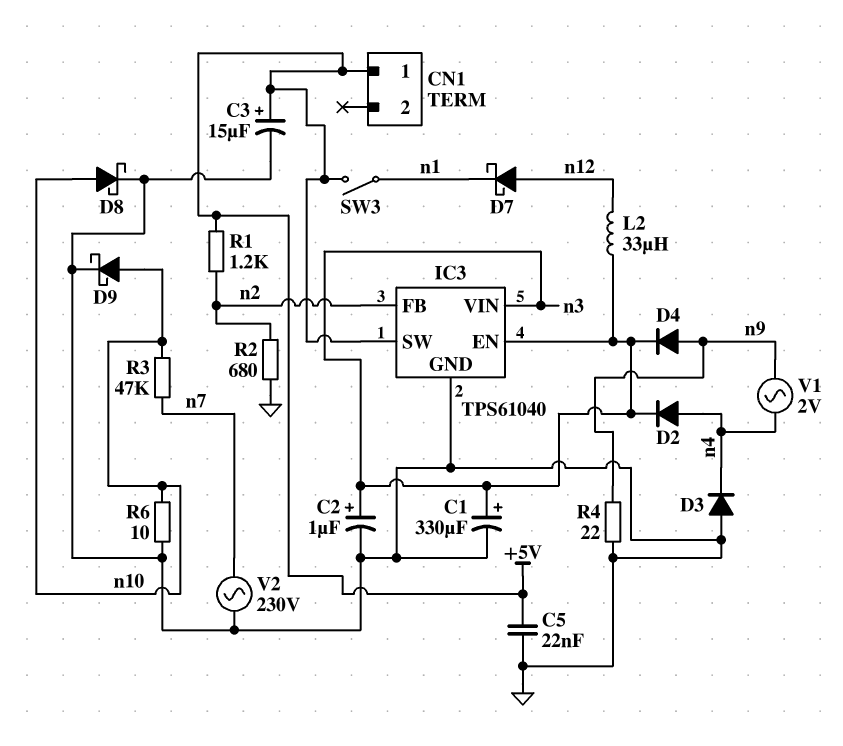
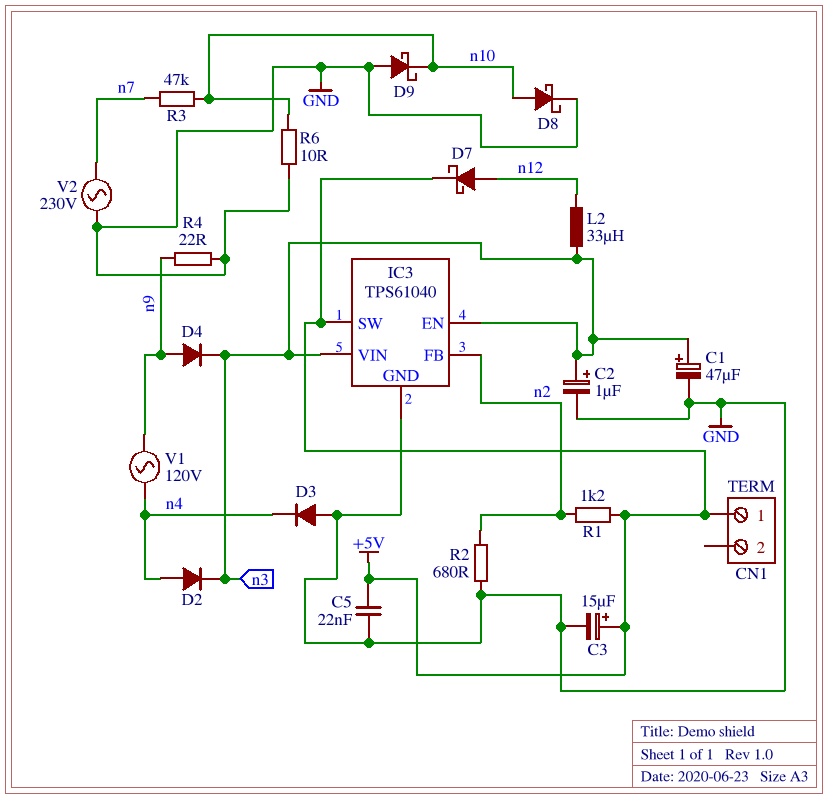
C1: 330uF (plus n3, minus GND) -> 47uF (plus n3, minus GND)
D7: schottky (A n12, K n1) -> schottky (A n12, K +5V)
D9: schottky (A n10, K GND) -> schottky (A GND, K n10)
SW3: switch (+5V, n1) -> none
V1: AC 2V (n4, n9) -> AC 120V (n4, n9)

